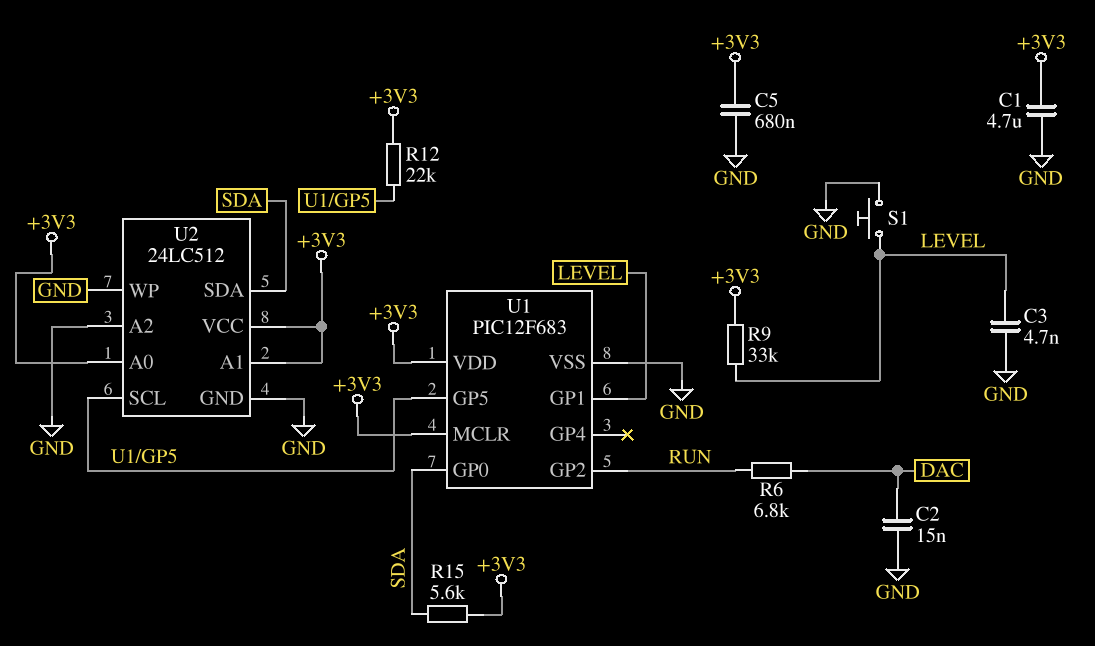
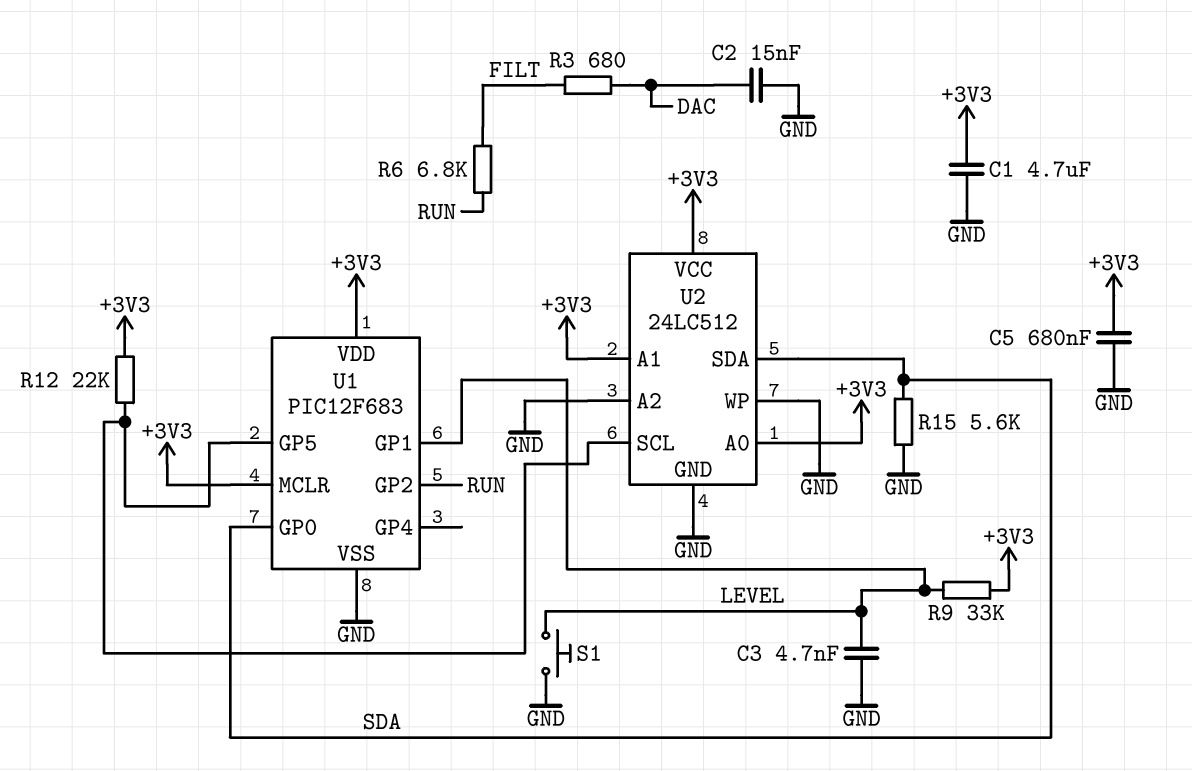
R3: none -> 680 (DAC, FILT)
R6: 6.8k (DAC, RUN) -> 6.8k (FILT, RUN)
R15: 5.6k (+3V3, SDA) -> 5.6k (GND, SDA)

